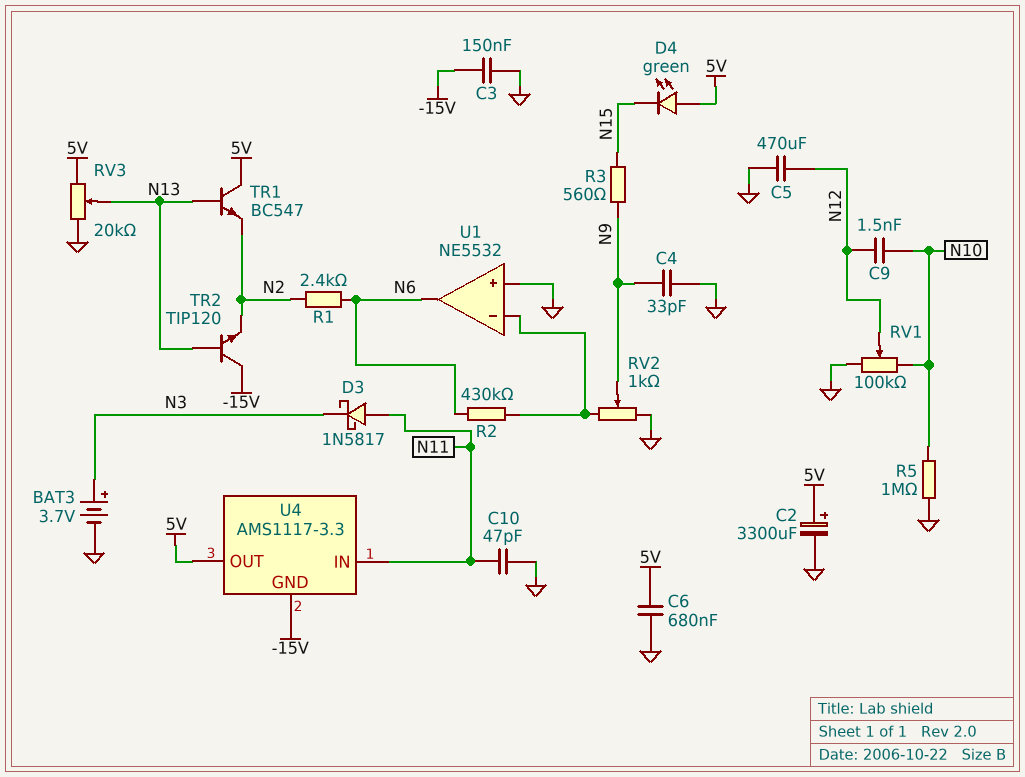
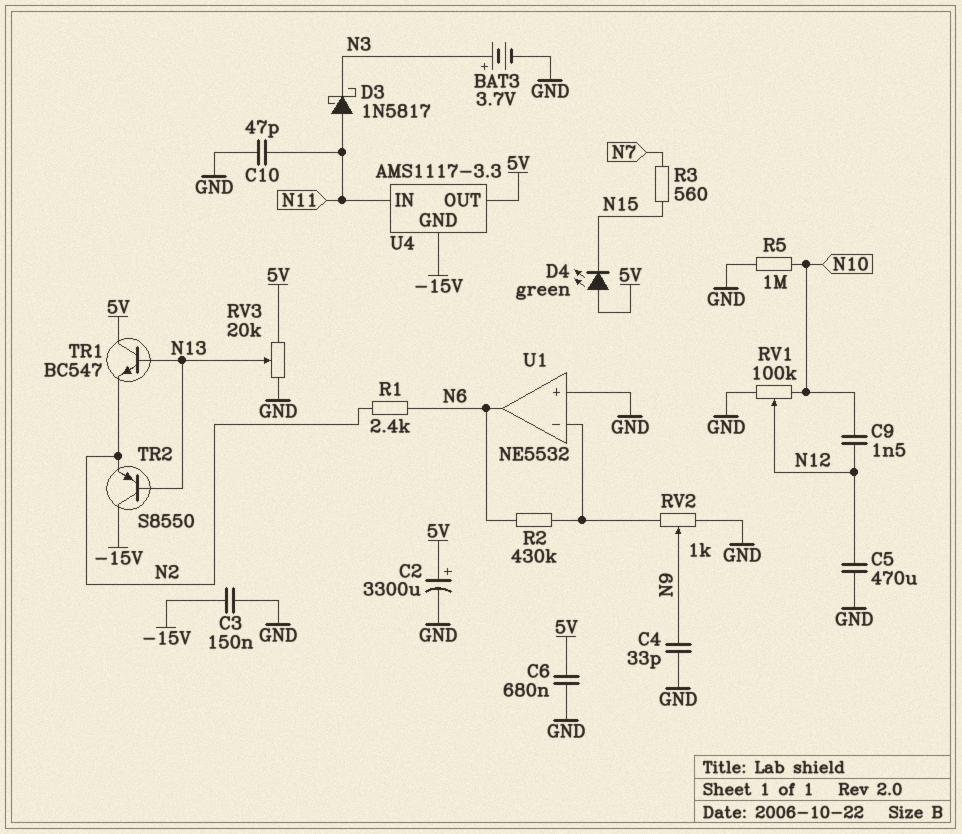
R3: 560 (N9, N15) -> 560 (N7, N15)
TR2: NPN TIP120 (B N13, C -15V, E N2) -> PNP S8550 (B N13, C -15V, E N2)

